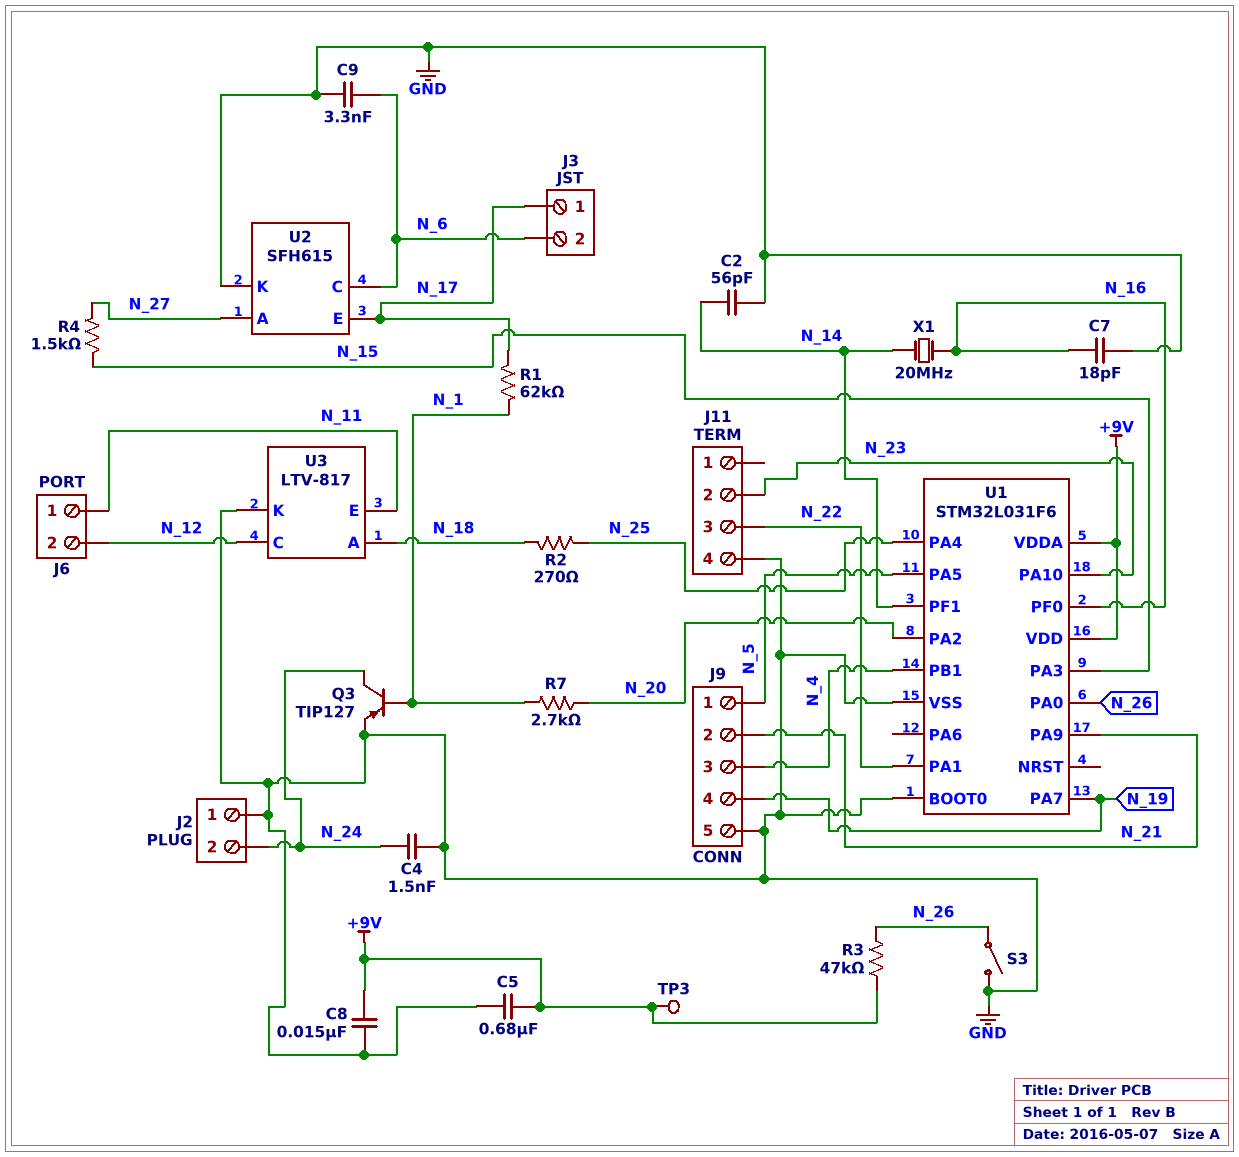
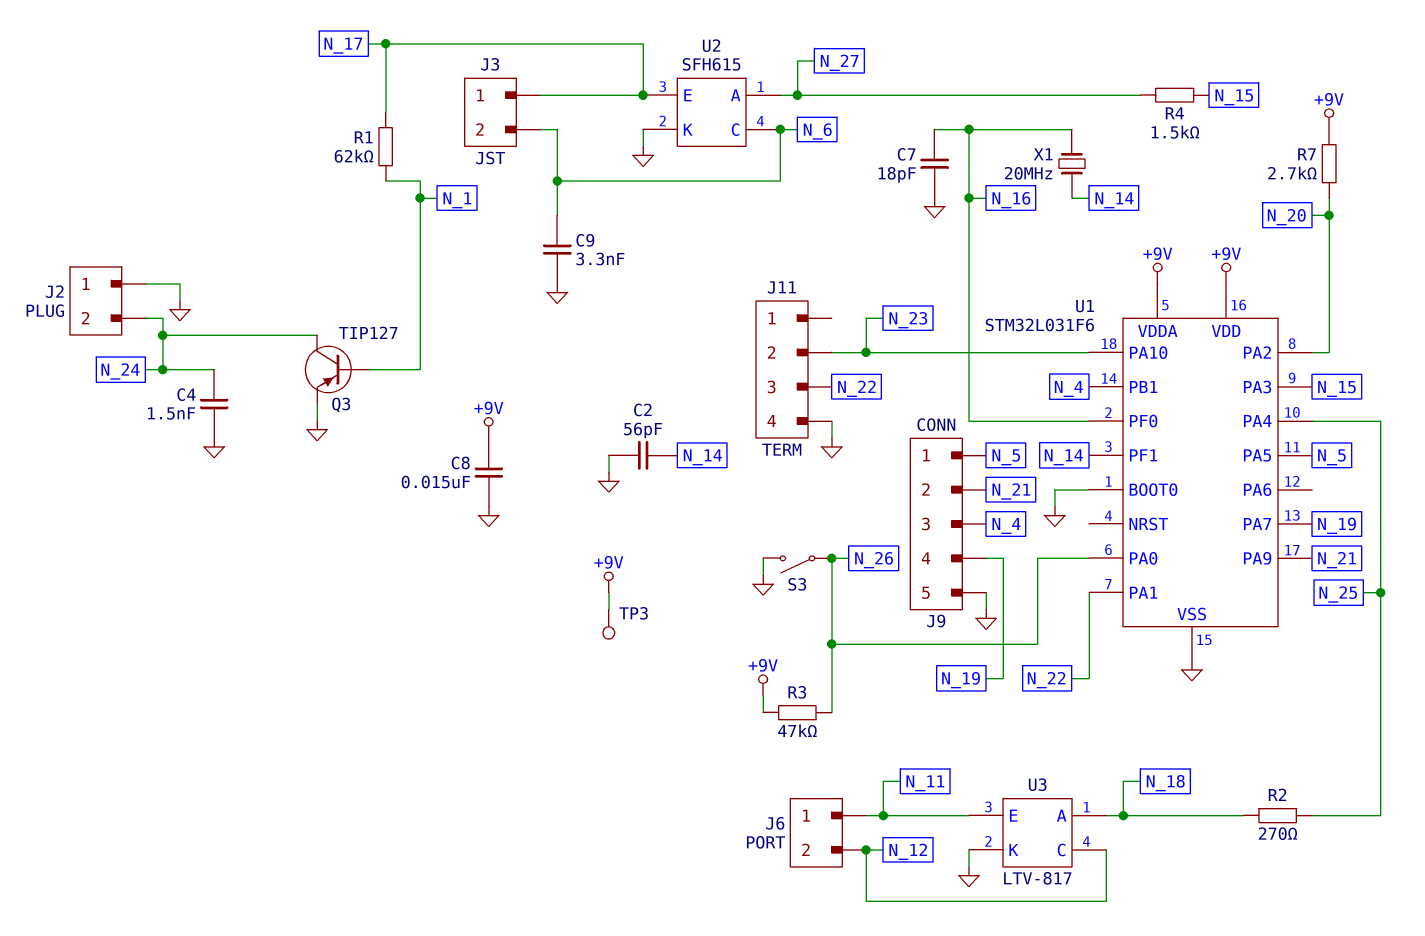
C5: 680nF (+9V, GND) -> none
R7: 2.7k (N_1, N_20) -> 2.7k (+9V, N_20)

